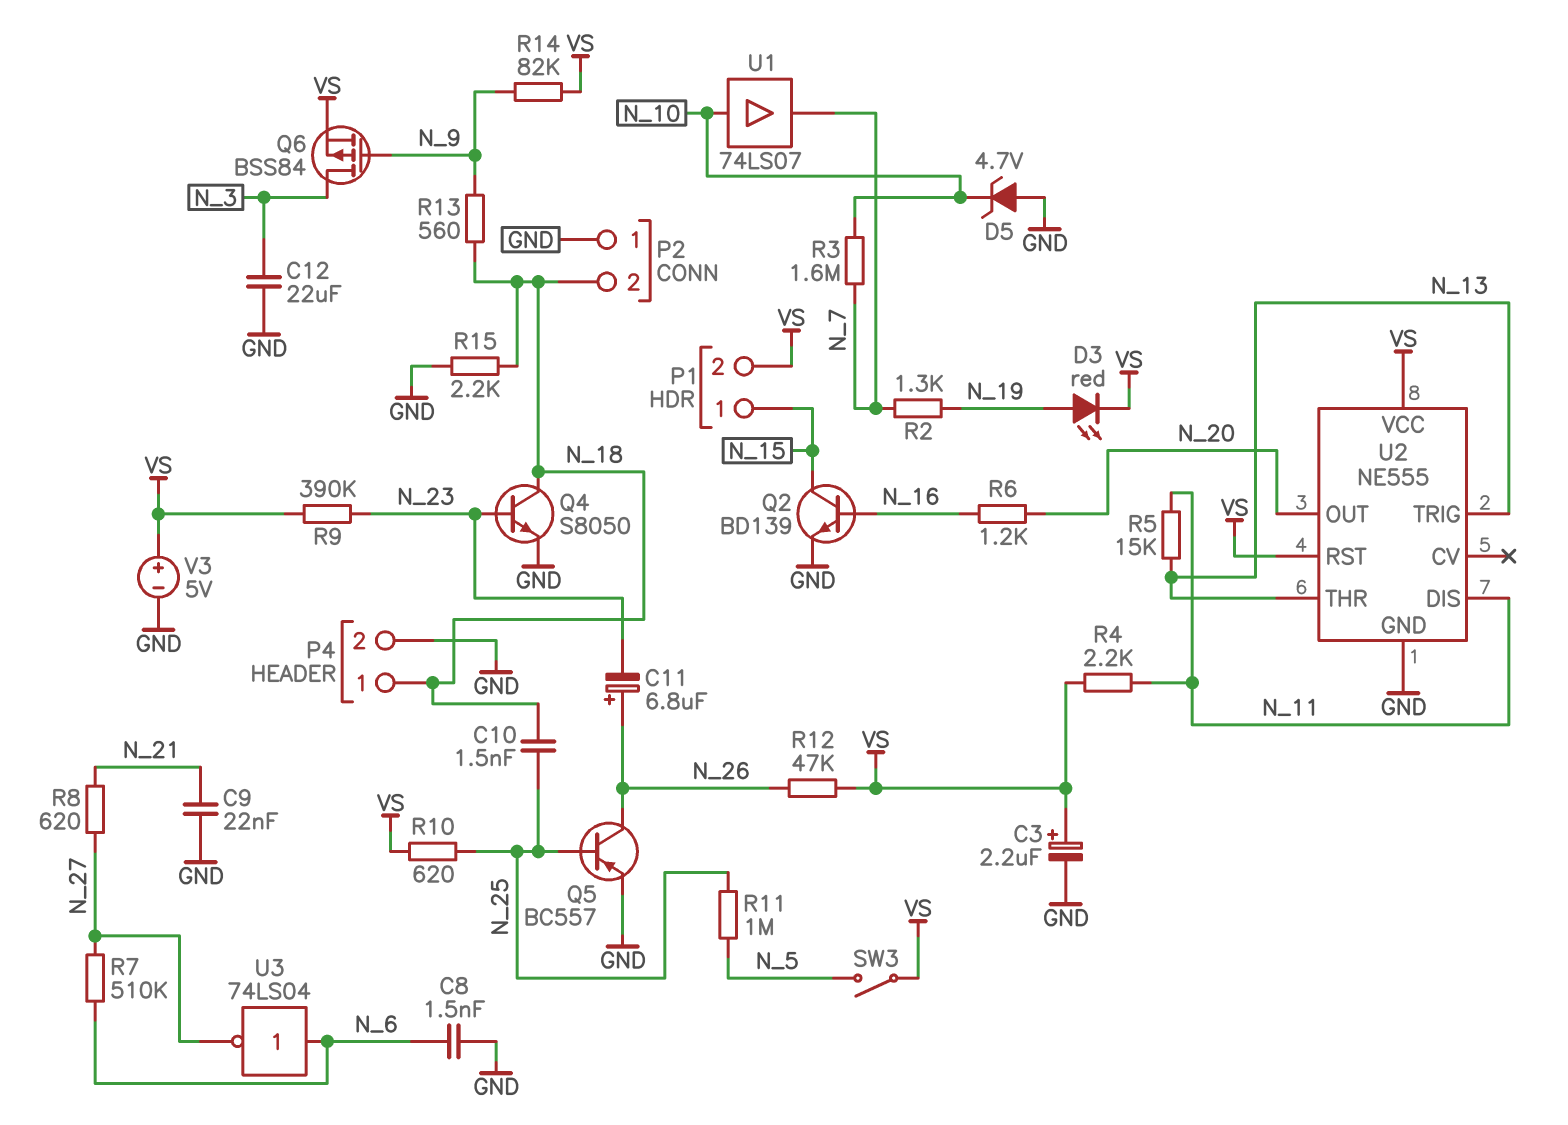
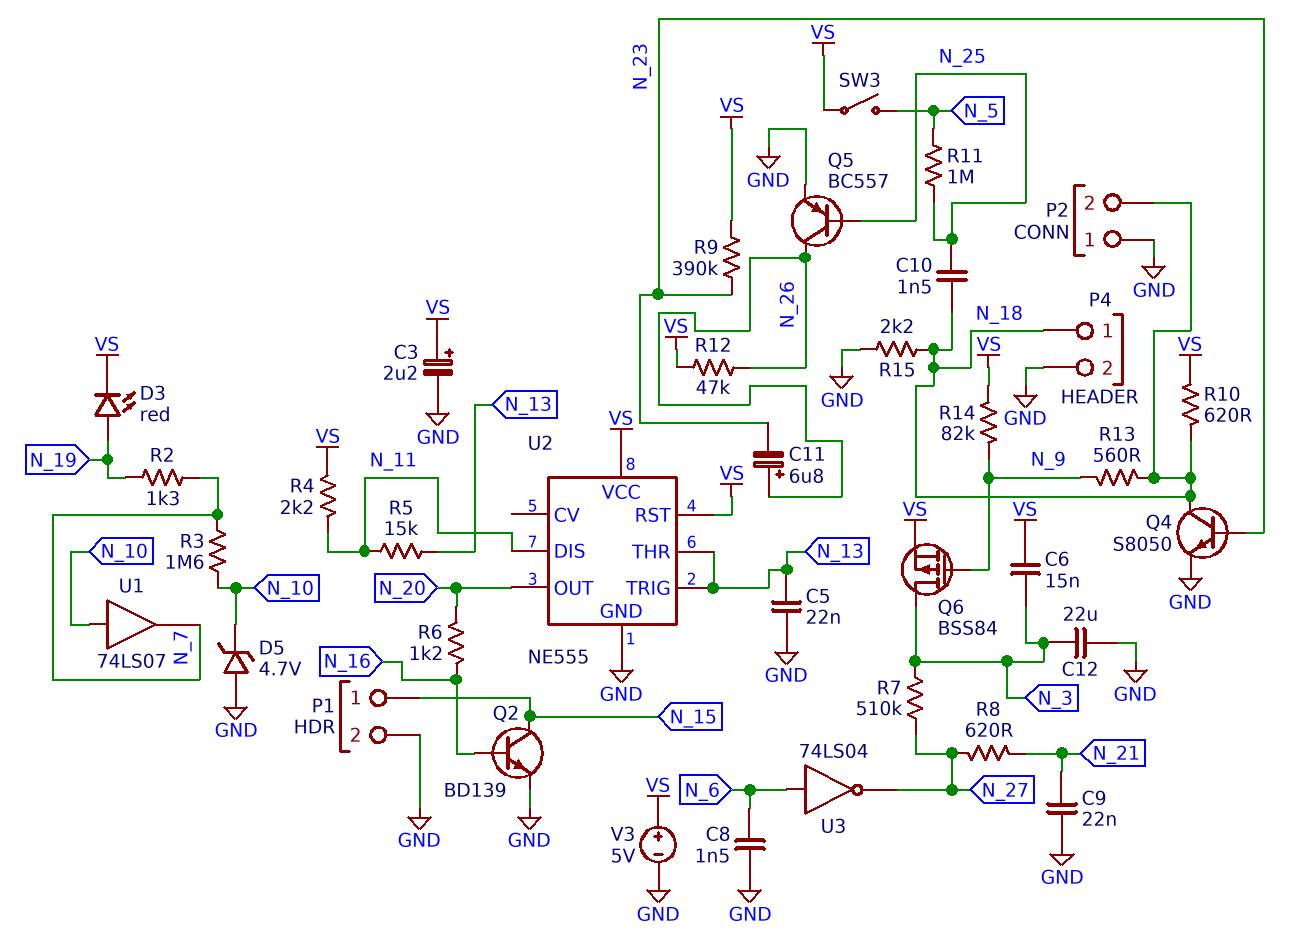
C5: none -> 22nF (GND, N_13)
C6: none -> 15nF (N_3, VS)
P1 pin 2: VS -> GND
R7: 510k (N_6, N_27) -> 510k (N_3, N_27)
R10: 620 (N_25, VS) -> 620 (N_18, VS)

